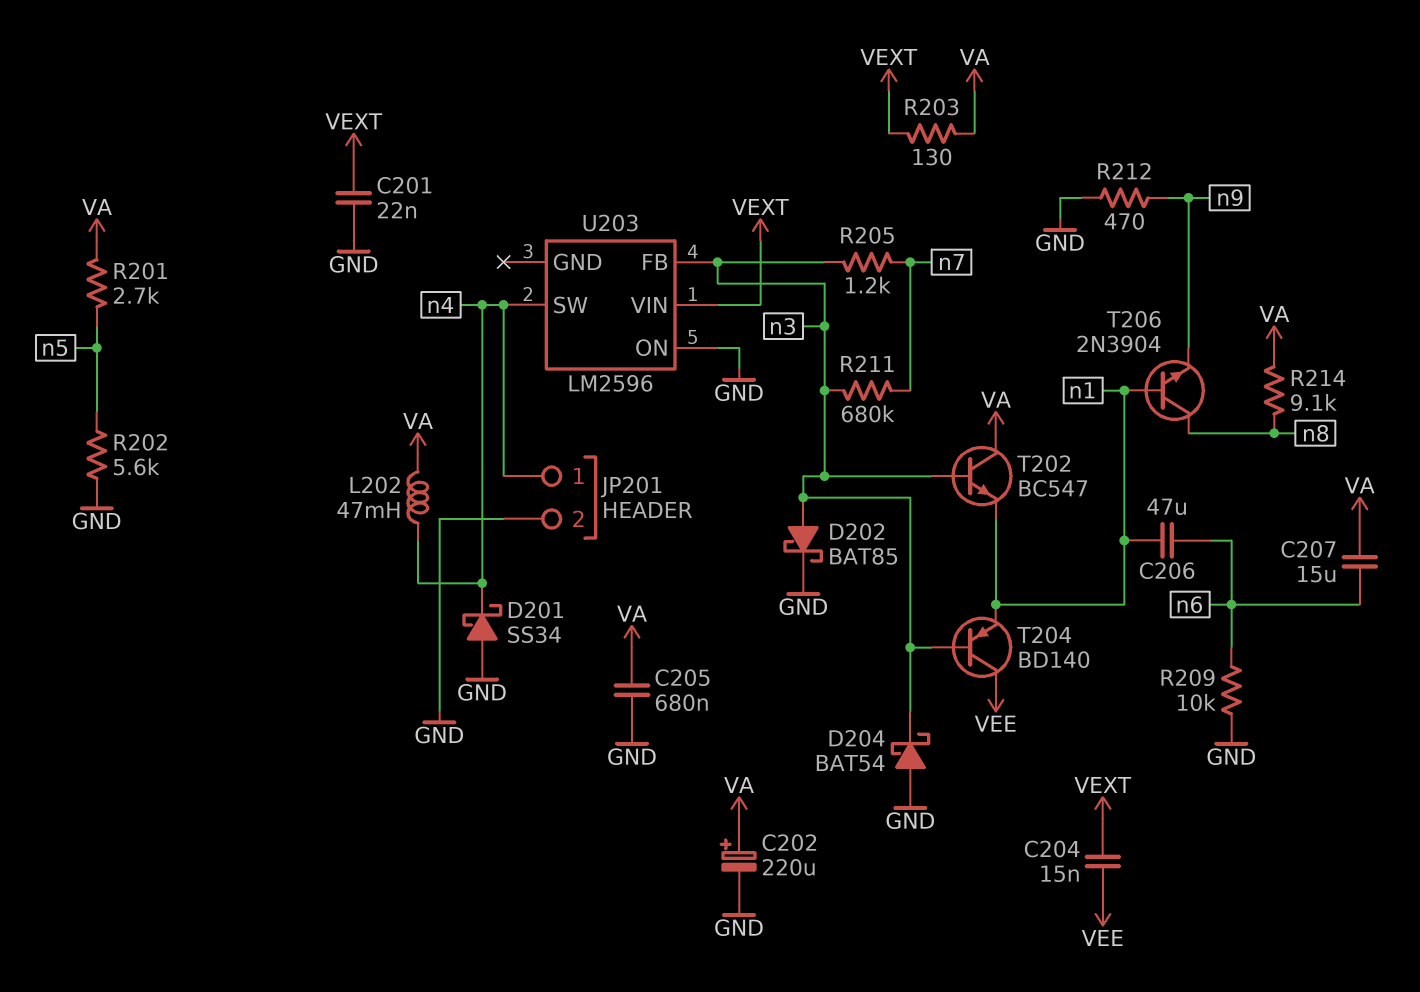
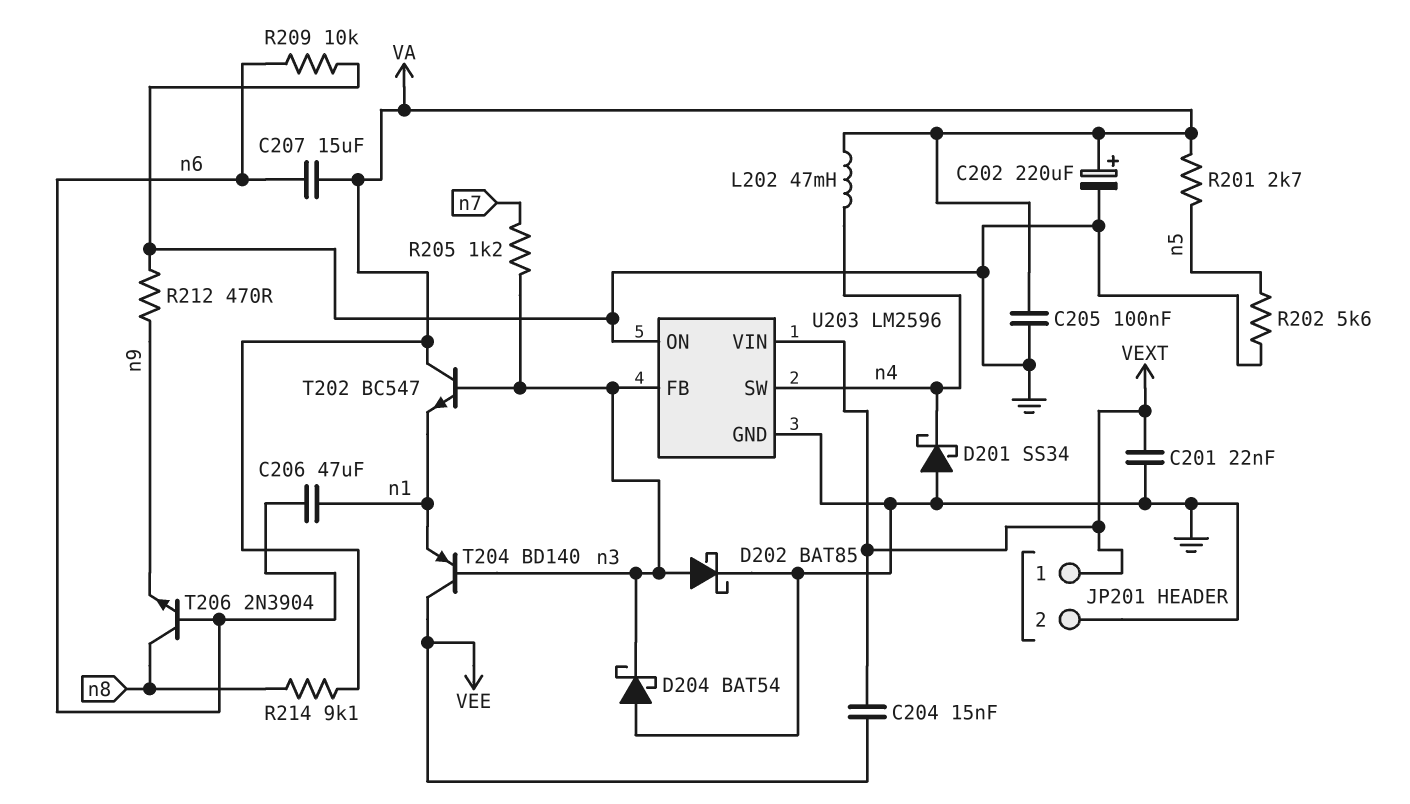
C205: 680nF (GND, VA) -> 100nF (GND, VA)
JP201 pin 1: n4 -> VEXT
R203: 130 (VA, VEXT) -> none
R211: 680k (n3, n7) -> none
T206: NPN 2N3904 (B n1, C n8, E n9) -> NPN 2N3904 (B n6, C n8, E n9)
U203 pin GND: none -> GND

